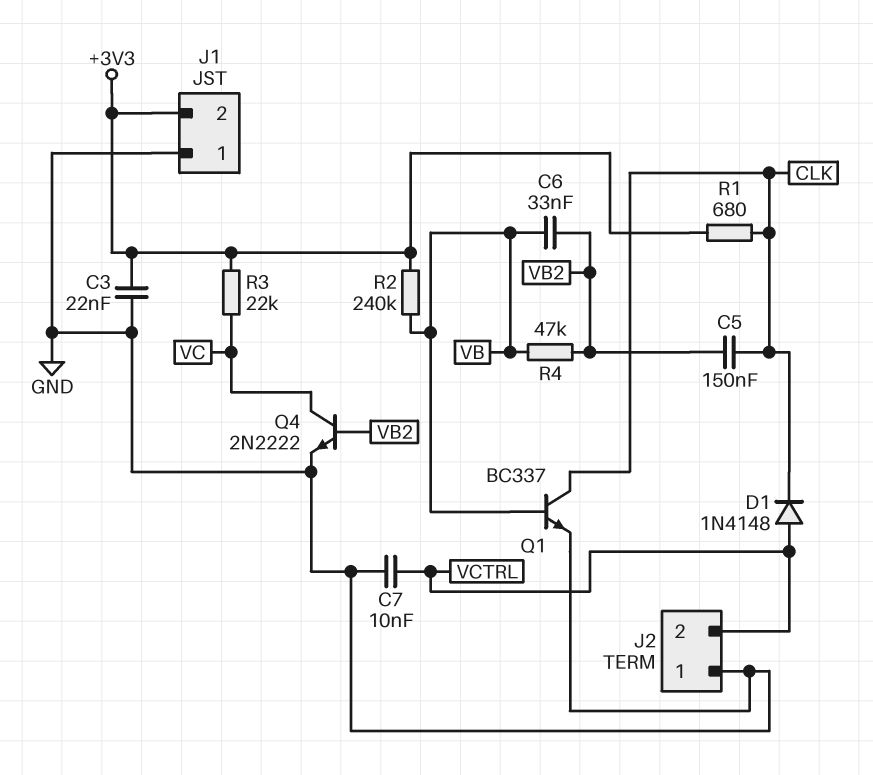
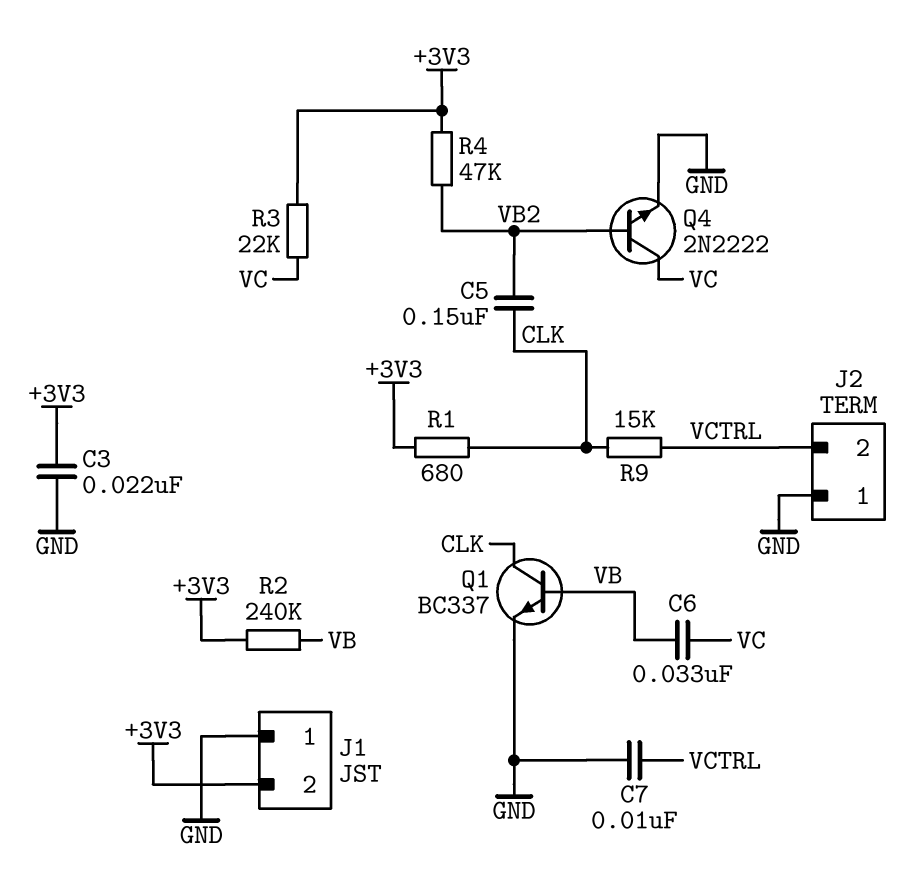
C6: 33nF (VB, VB2) -> 33nF (VB, VC)
D1: diode 1N4148 (A VCTRL, K CLK) -> none
R4: 47k (VB, VB2) -> 47k (+3V3, VB2)
R9: none -> 15k (CLK, VCTRL)

